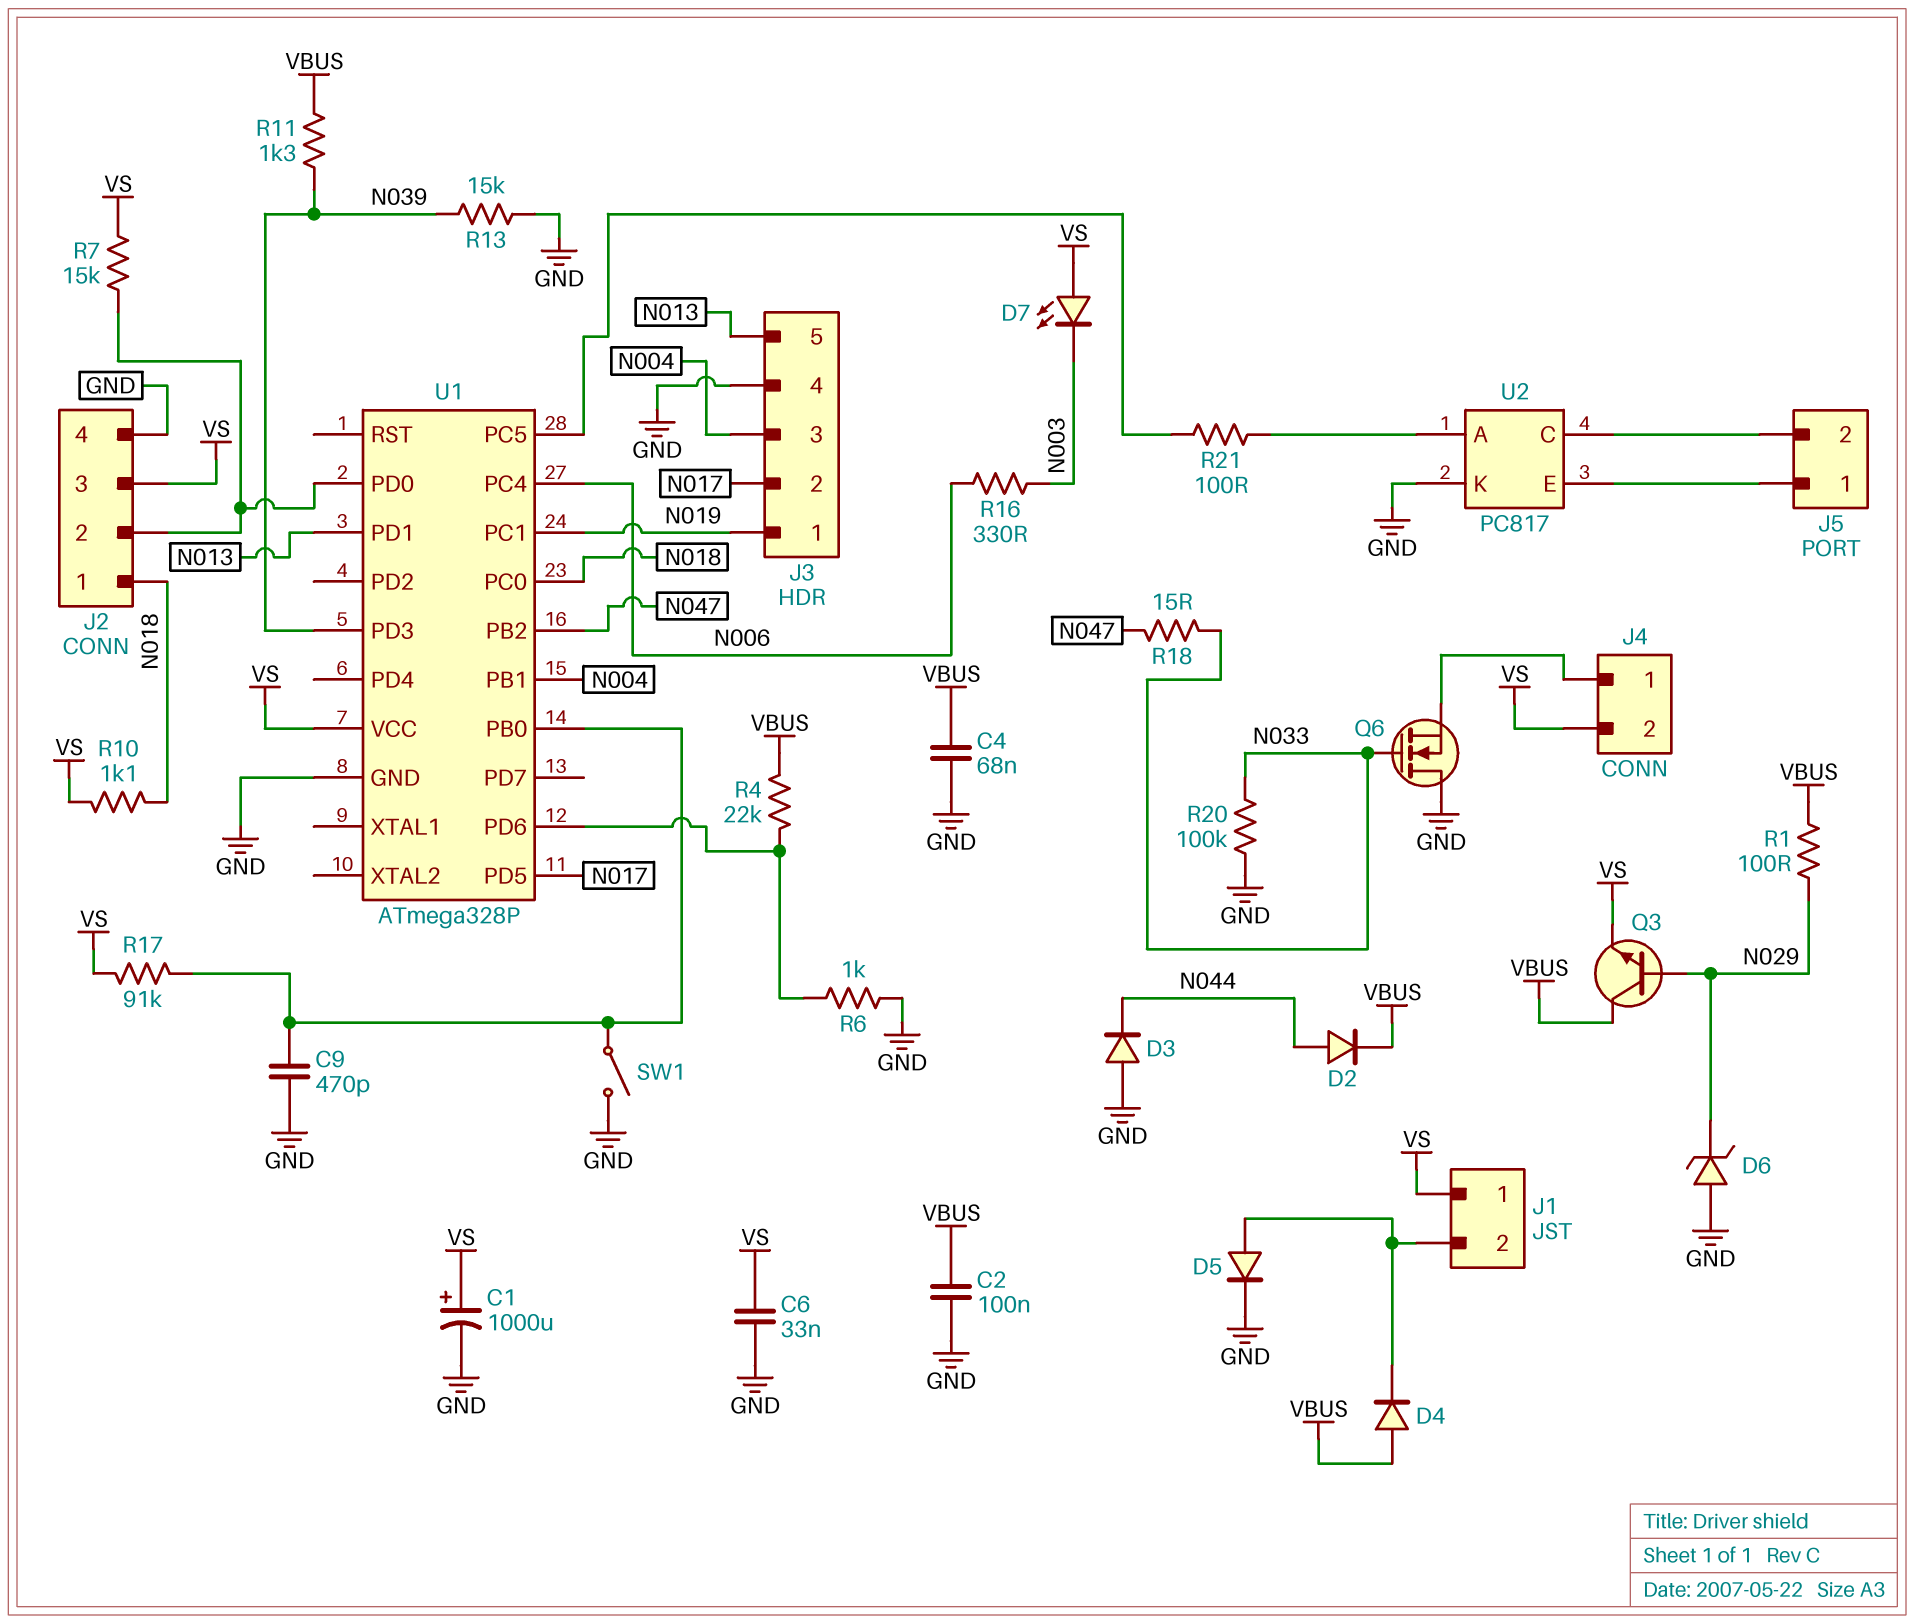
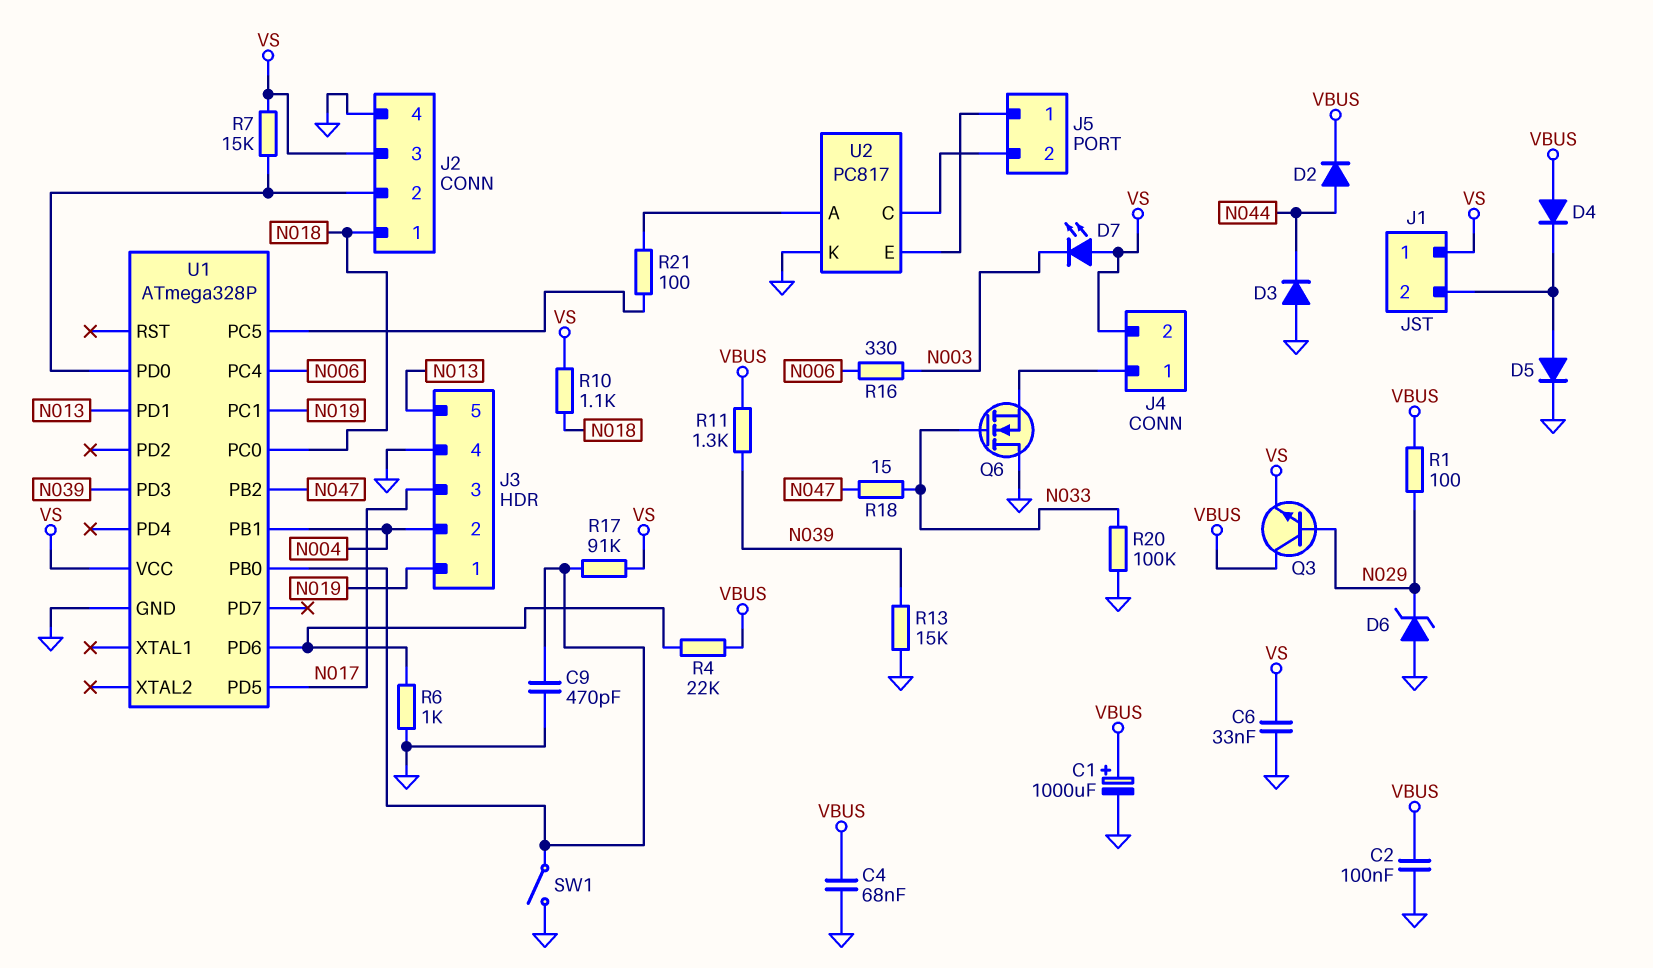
C1: 1000uF (plus VS, minus GND) -> 1000uF (plus VBUS, minus GND)
J3 pin 2: N017 -> N004
J3 pin 3: N004 -> N017

